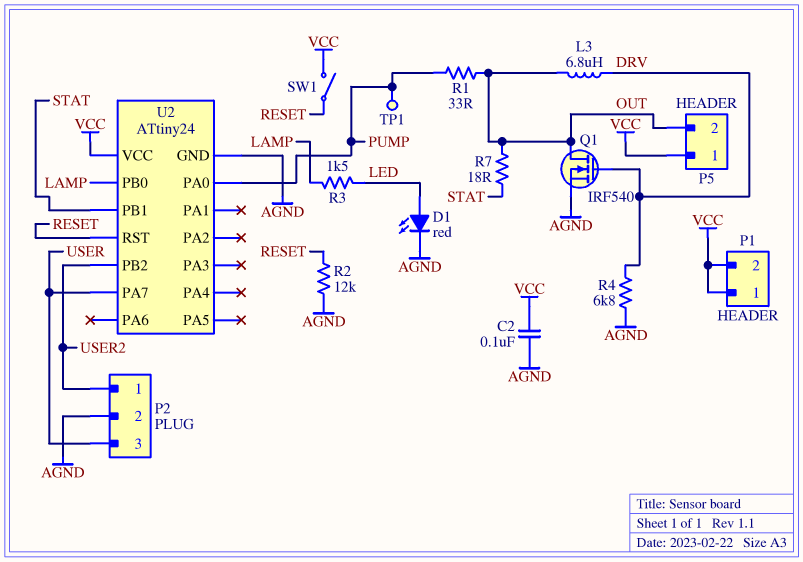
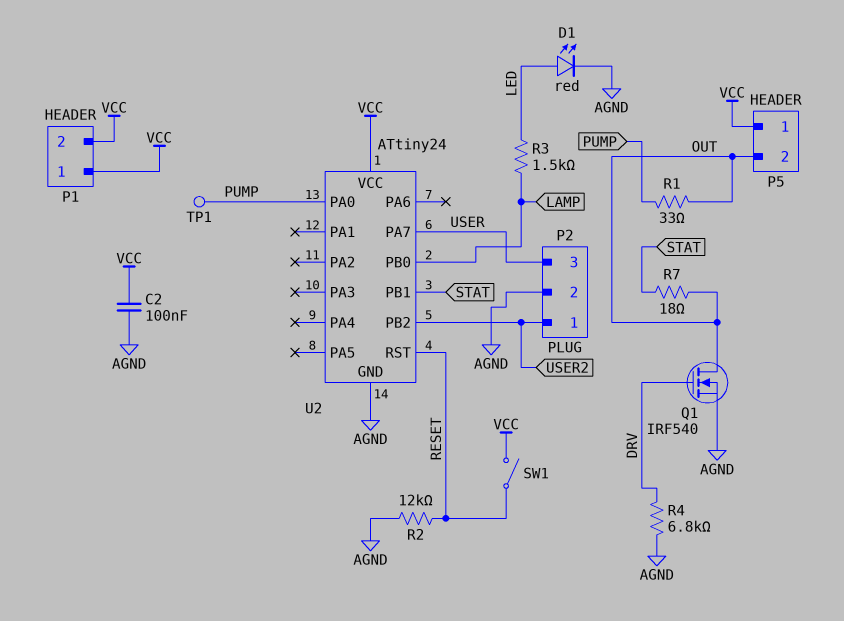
L3: 6.8uH (DRV, OUT) -> none

